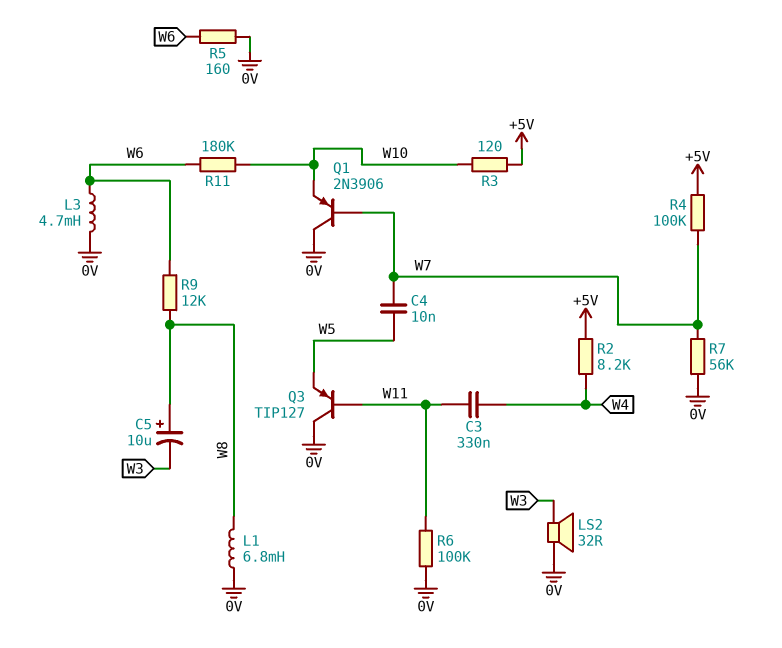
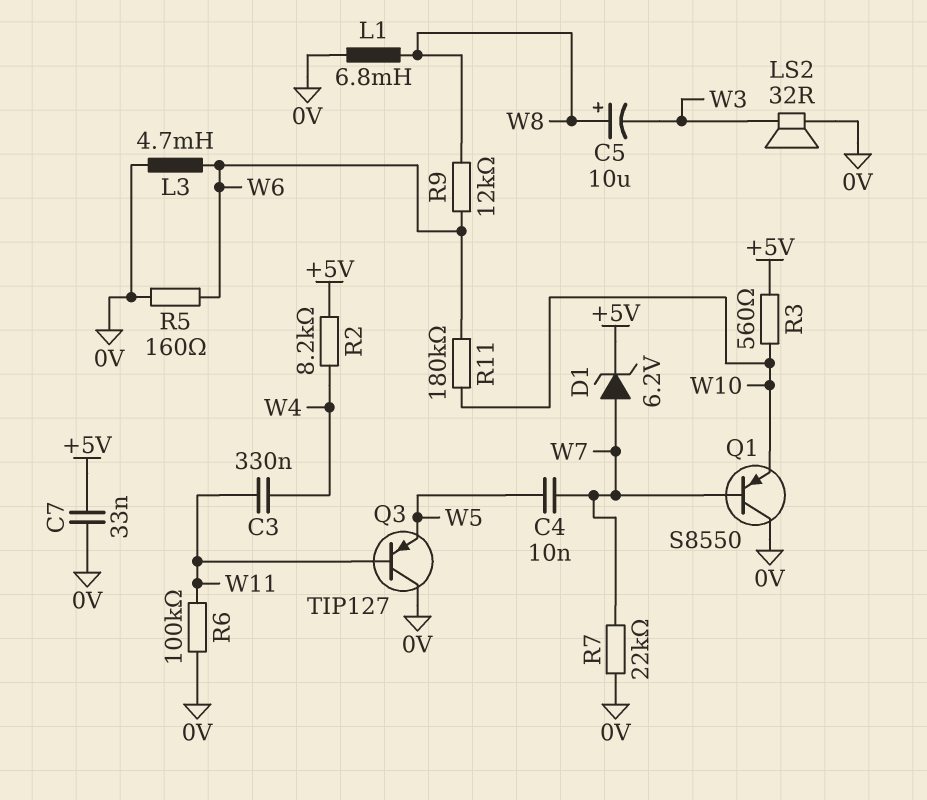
C7: none -> 33nF (+5V, 0V)
D1: none -> zener 6.2V (A W7, K +5V)
Q1: PNP 2N3906 (B W7, C 0V, E W10) -> PNP S8550 (B W7, C 0V, E W10)
R3: 120 (+5V, W10) -> 560 (+5V, W10)
R4: 100k (+5V, W7) -> none
R7: 56k (0V, W7) -> 22k (0V, W7)

